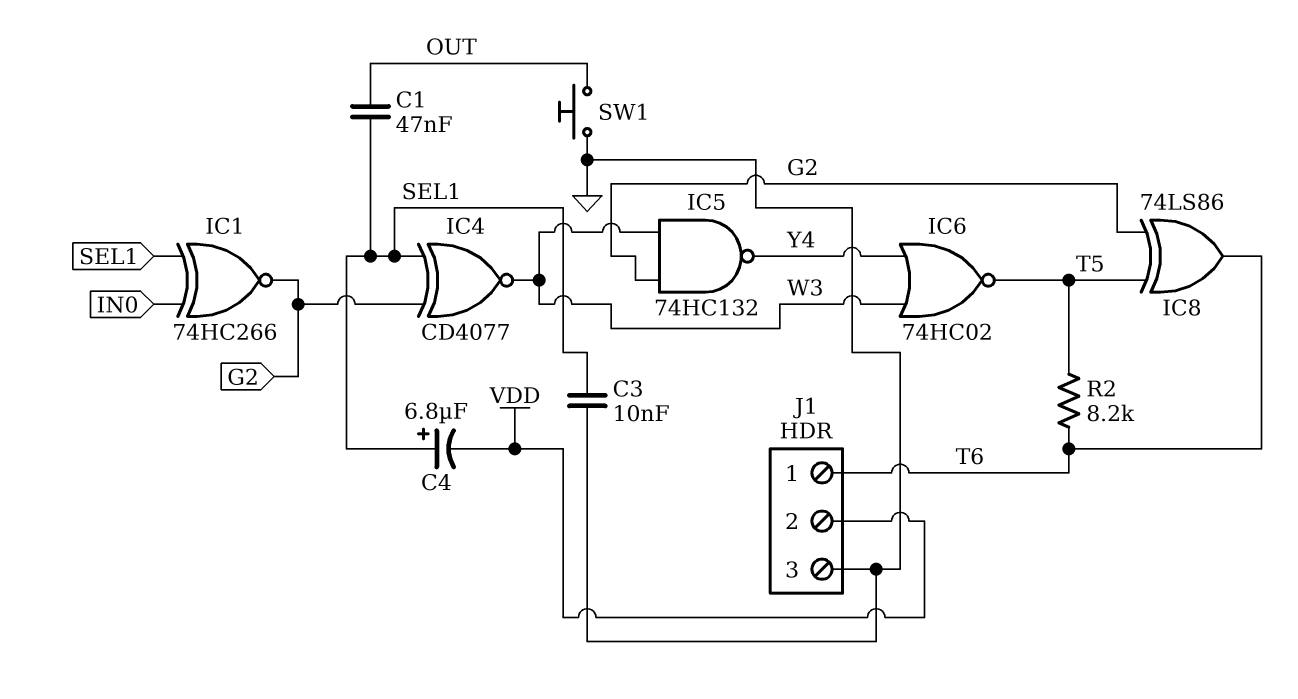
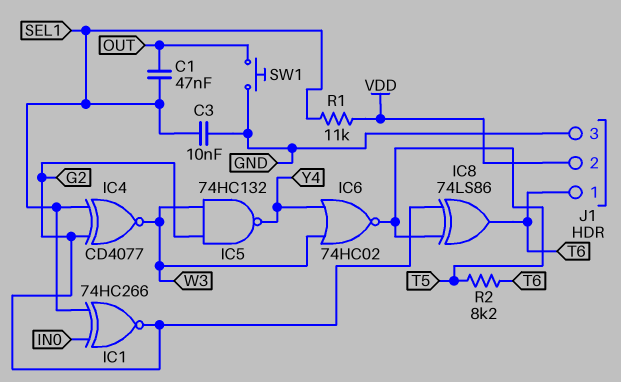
C4: 6.8uF (plus SEL1, minus VDD) -> none
R1: none -> 11k (SEL1, VDD)

